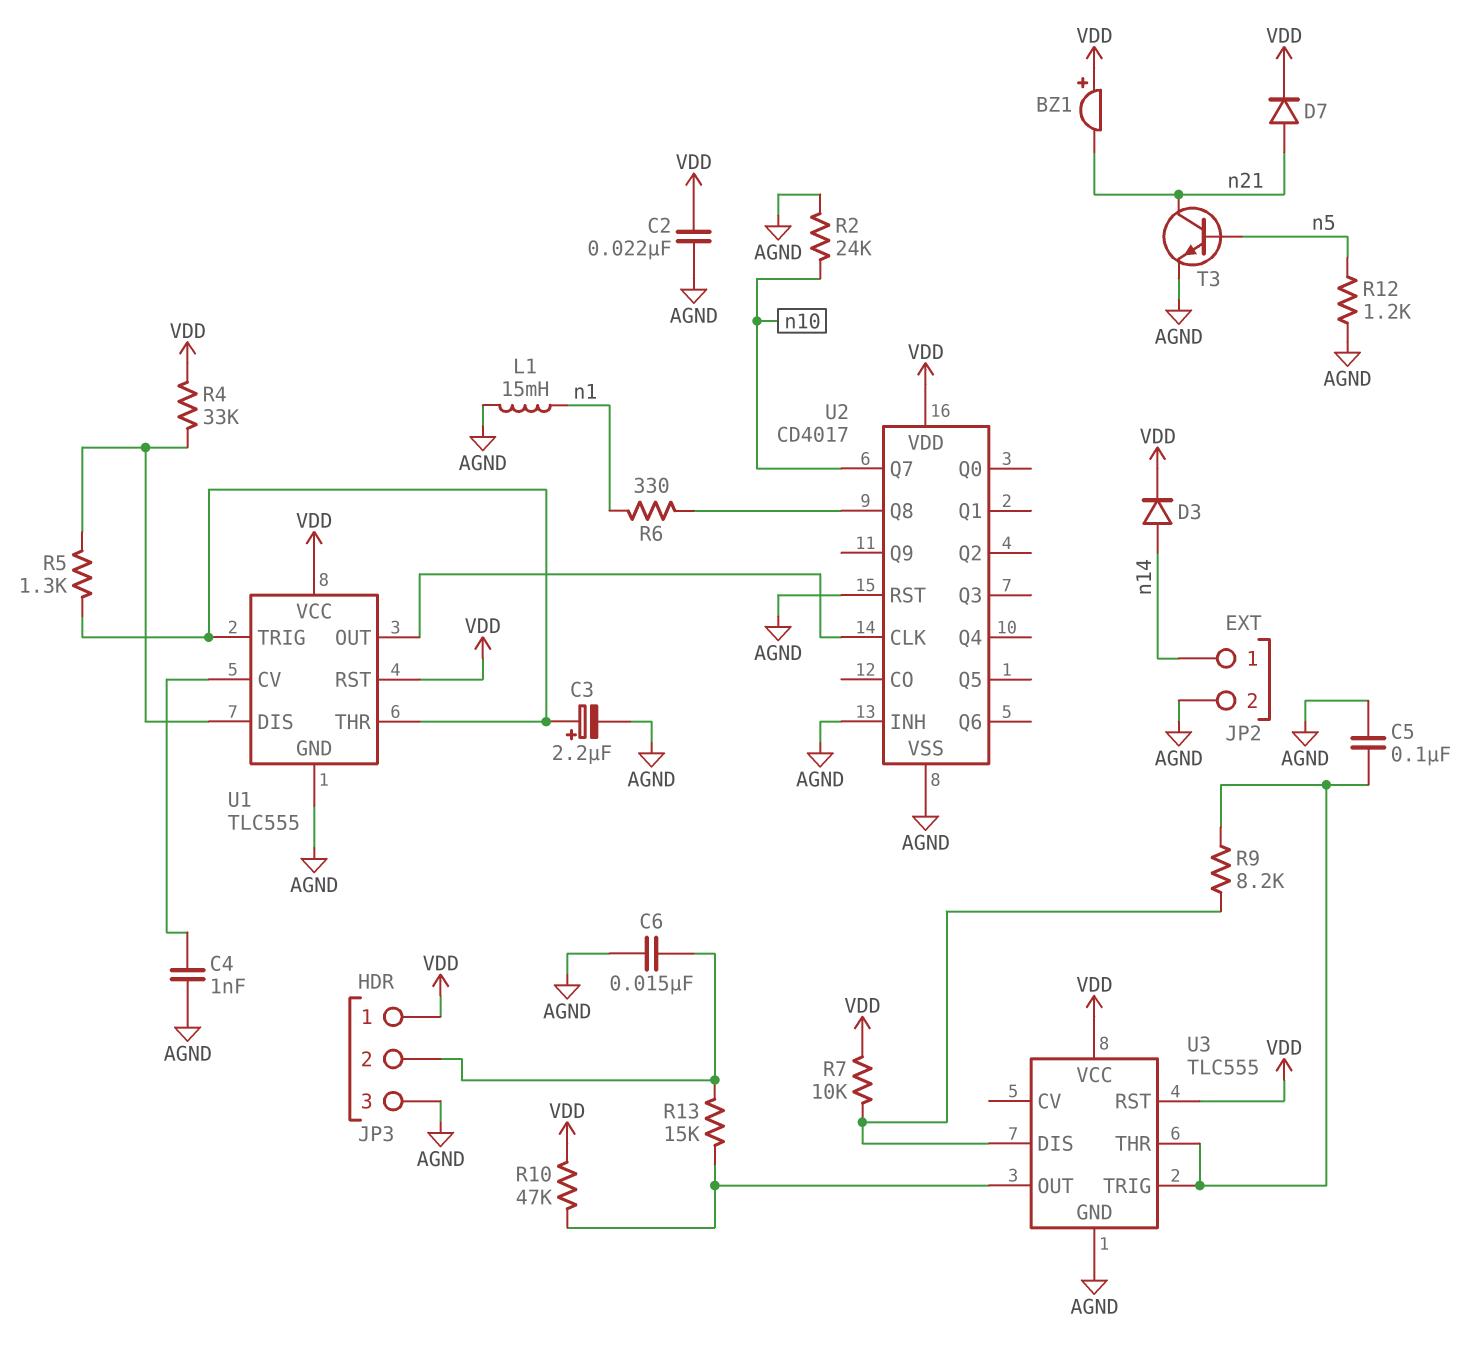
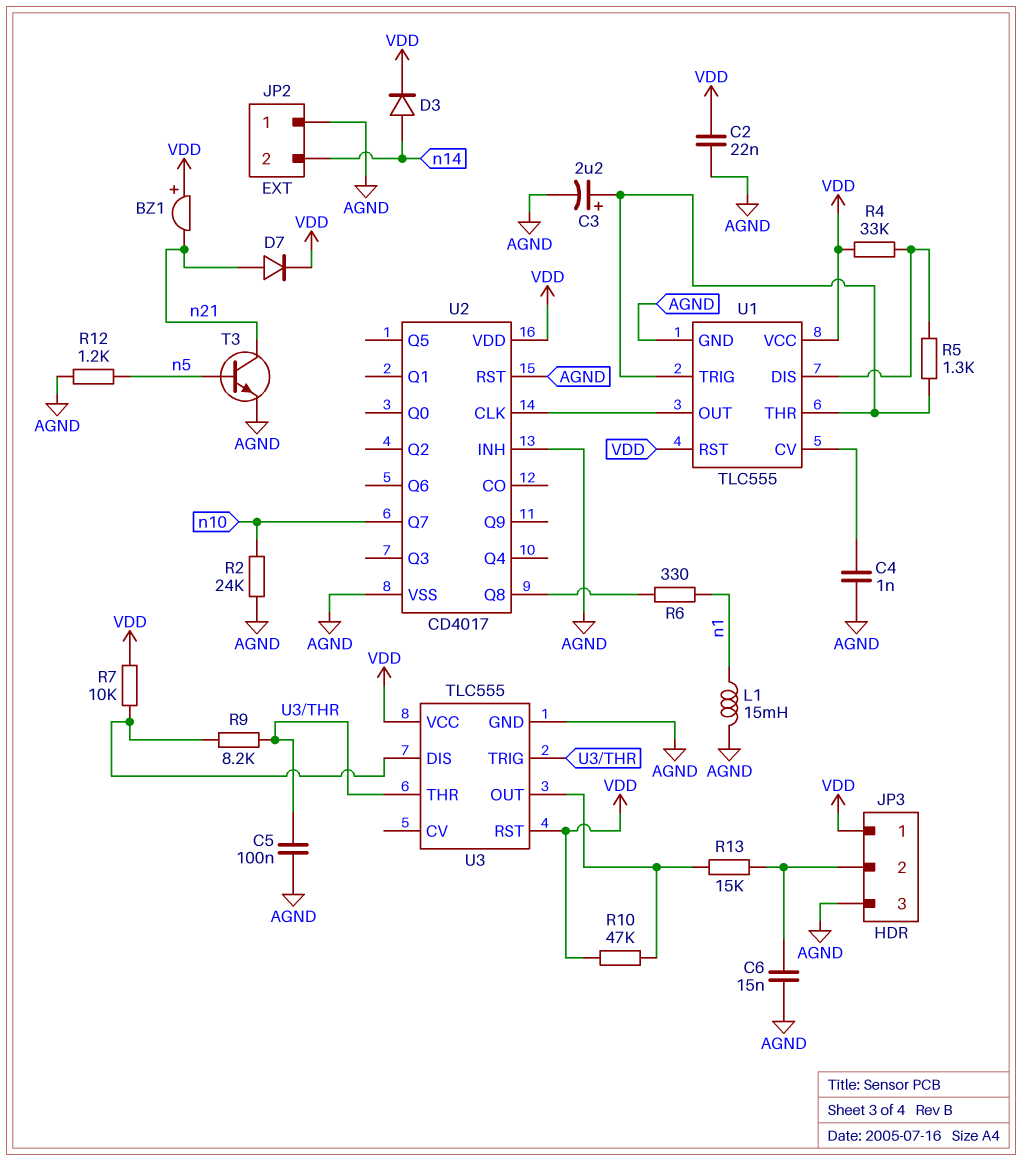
JP2 pin 1: n14 -> AGND
JP2 pin 2: AGND -> n14

